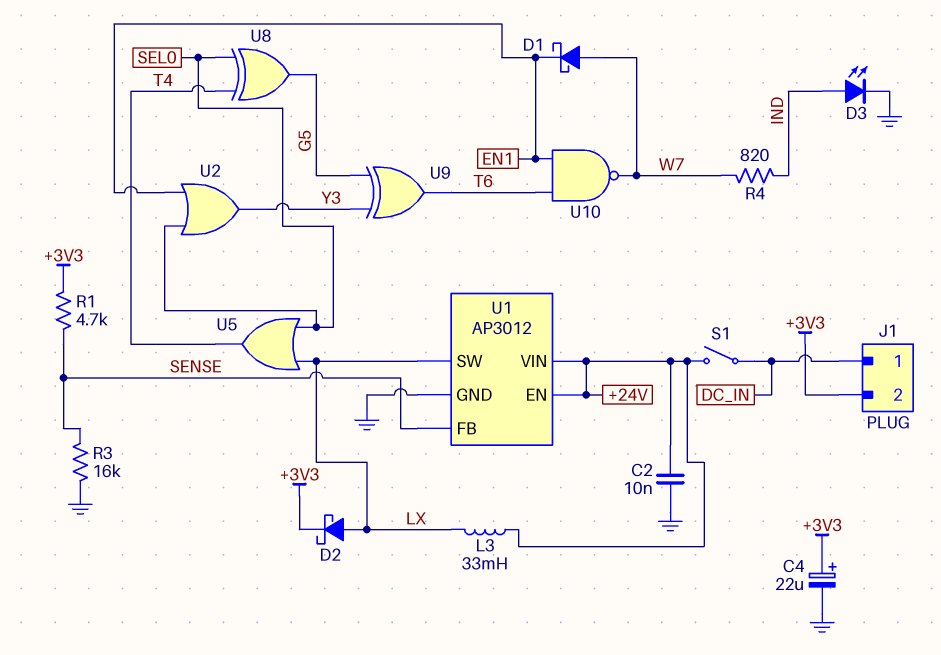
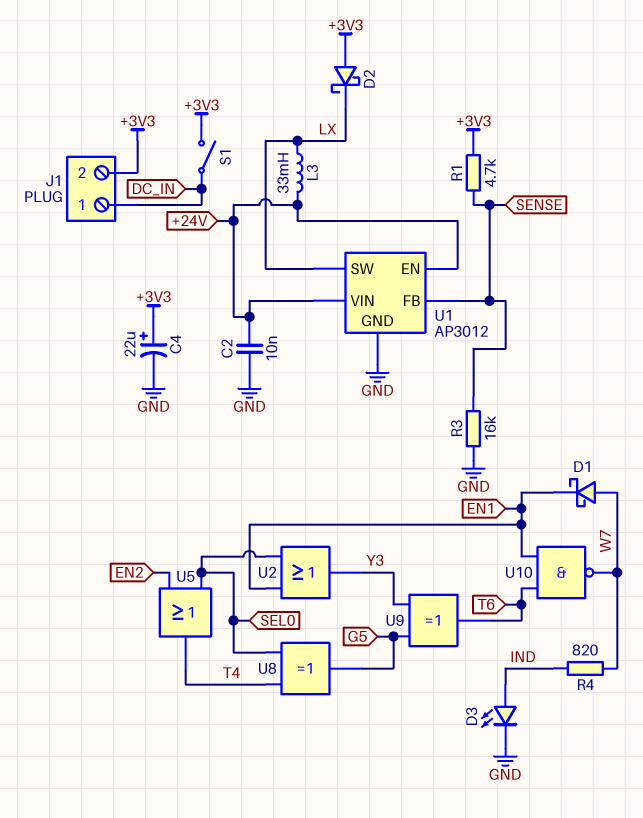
D2: schottky (A LX, K +3V3) -> schottky (A +3V3, K LX)
S1: switch (+24V, DC_IN) -> switch (+3V3, DC_IN)
U5: OR (in LX, in SEL0, out T4) -> OR (in EN2, in SEL0, out T4)

